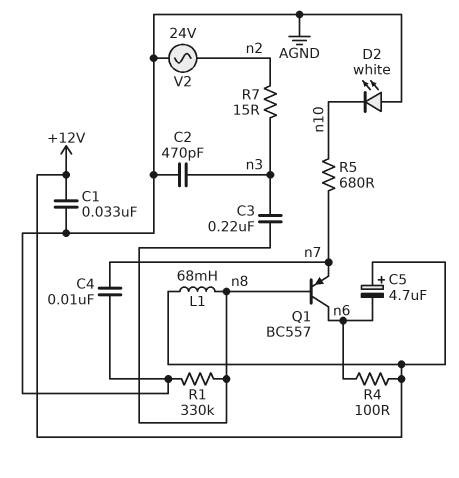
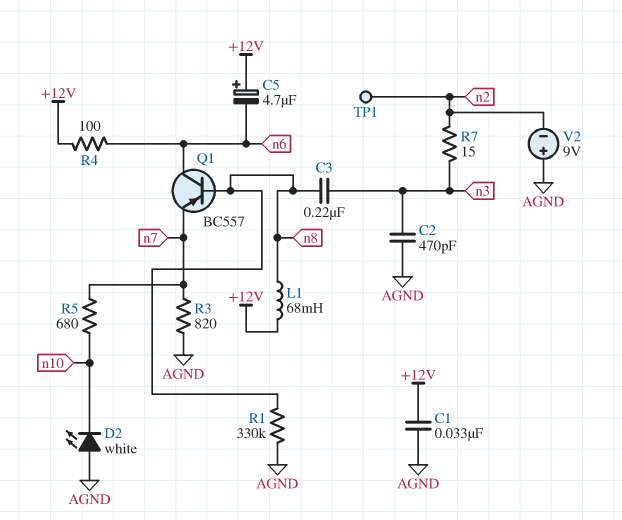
C4: 10nF (AGND, n7) -> none
R3: none -> 820 (AGND, n7)
TP1: none -> test point (n2)
V2: AC 24V (AGND, n2) -> 9V (plus AGND, minus n2)

